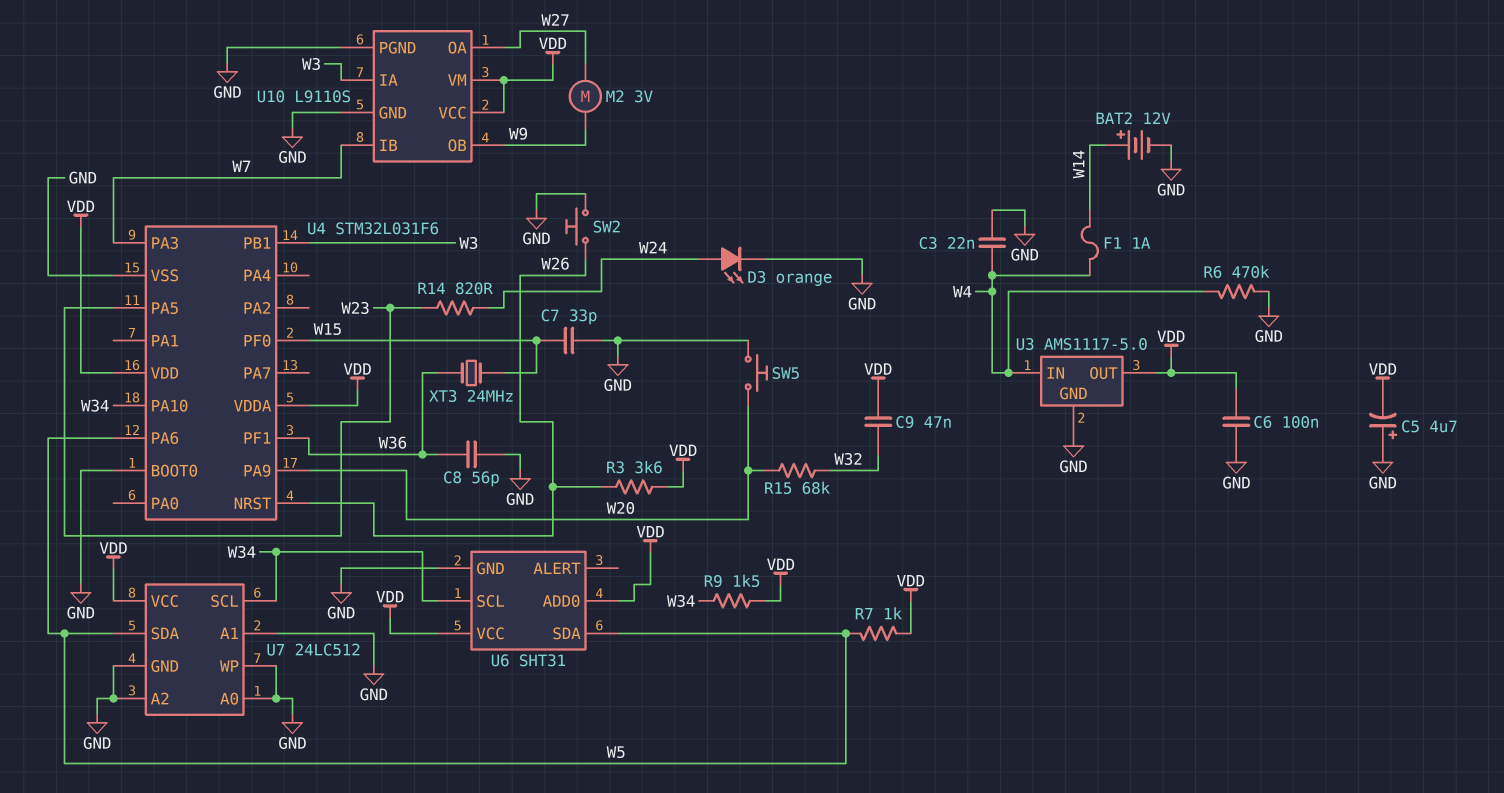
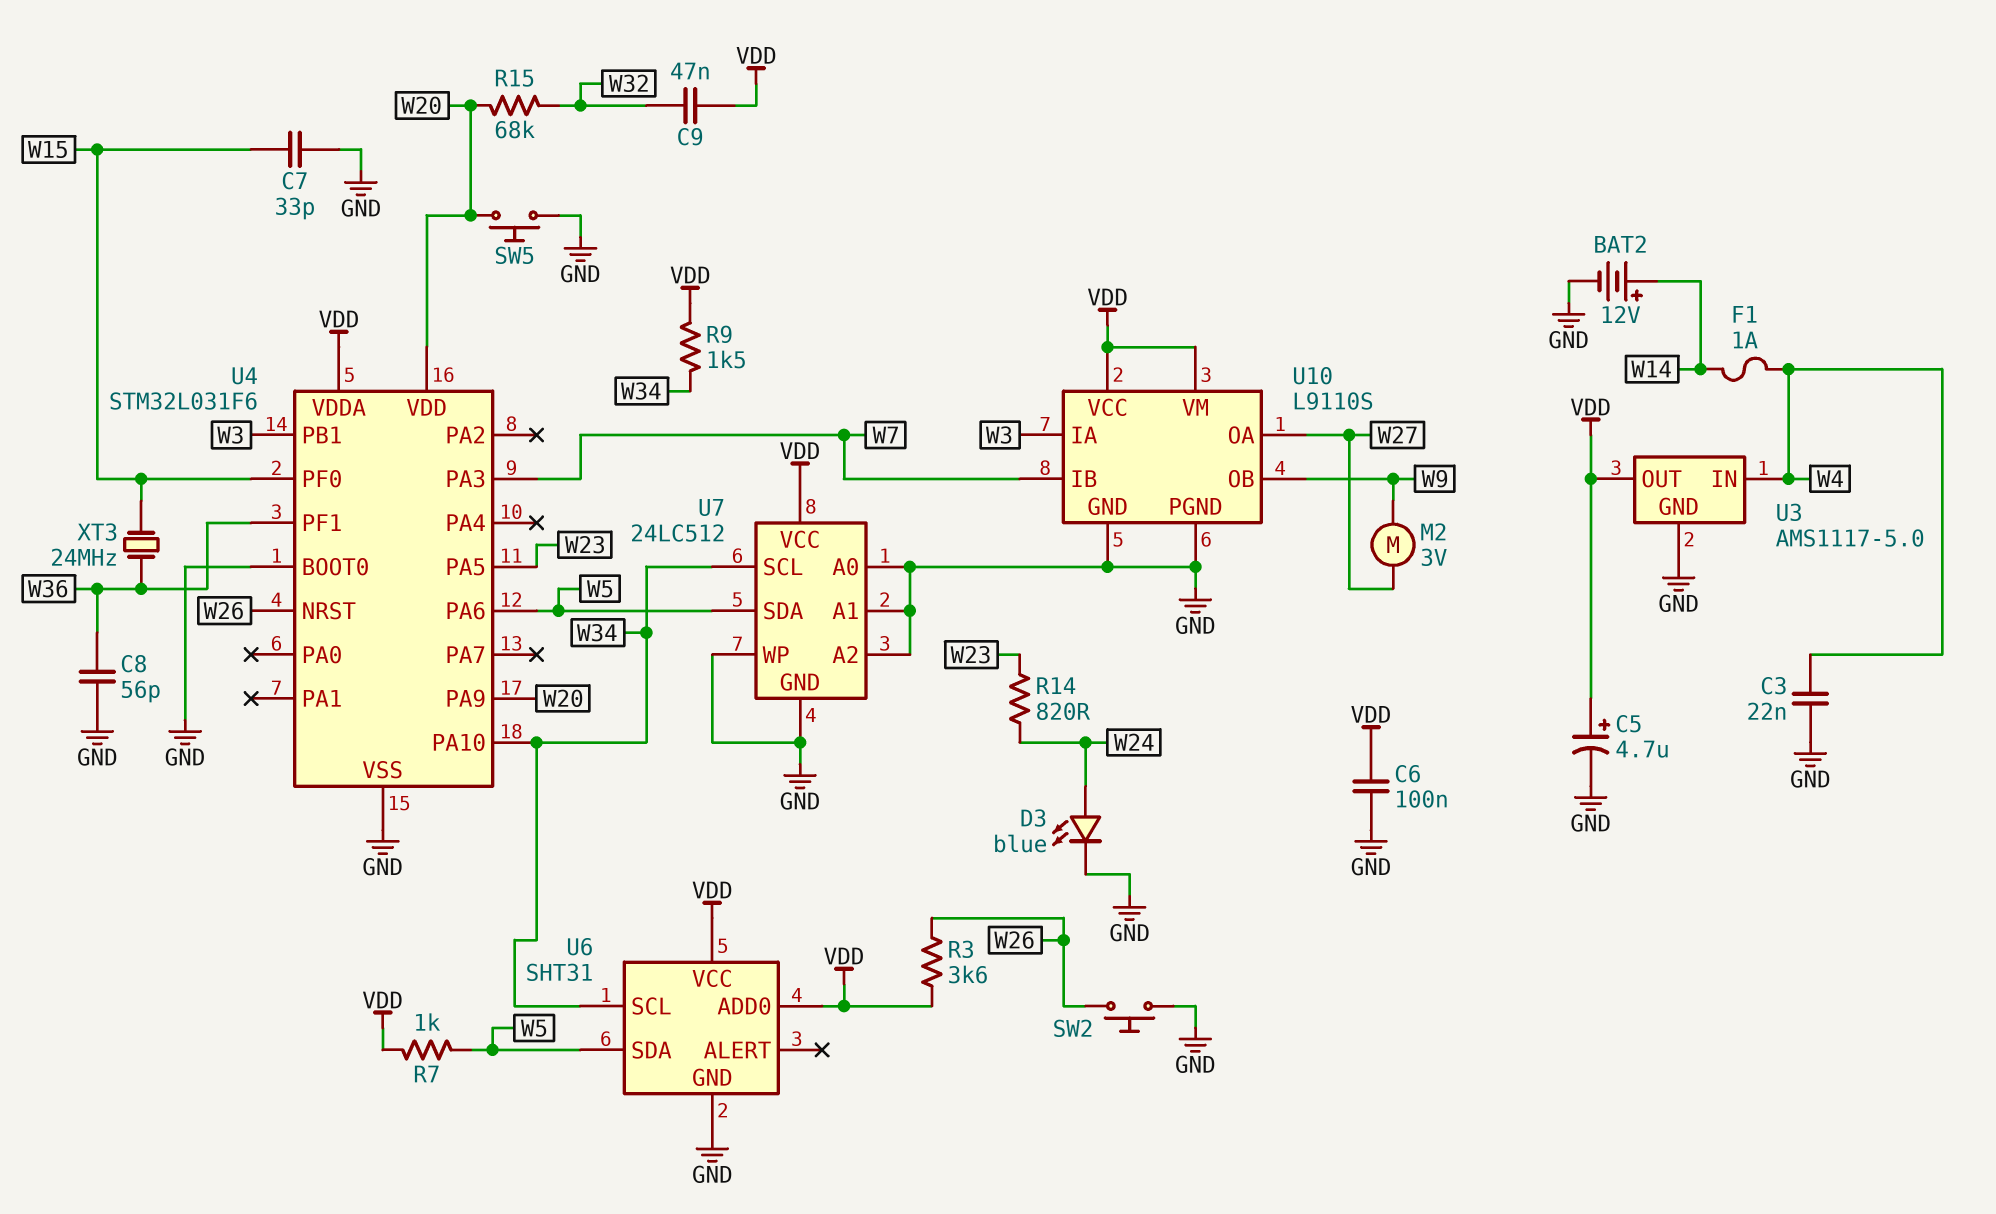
C5: 4.7uF (plus GND, minus VDD) -> 4.7uF (plus VDD, minus GND)
D3: LED orange (A W24, K GND) -> LED blue (A W24, K GND)
R6: 470k (GND, W4) -> none
U4 pin VDD: VDD -> W20

